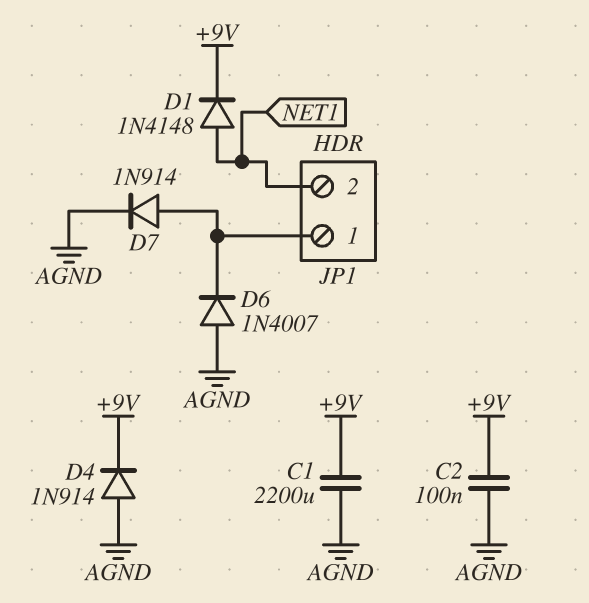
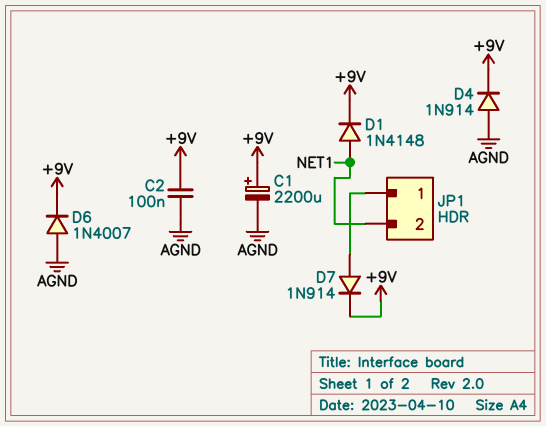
C1: 2200uF (+9V, AGND) -> 2200uF (plus +9V, minus AGND)
D6: diode 1N4007 (A AGND, K JP1/1) -> diode 1N4007 (A AGND, K +9V)
D7: diode 1N914 (A JP1/1, K AGND) -> diode 1N914 (A JP1/1, K +9V)

